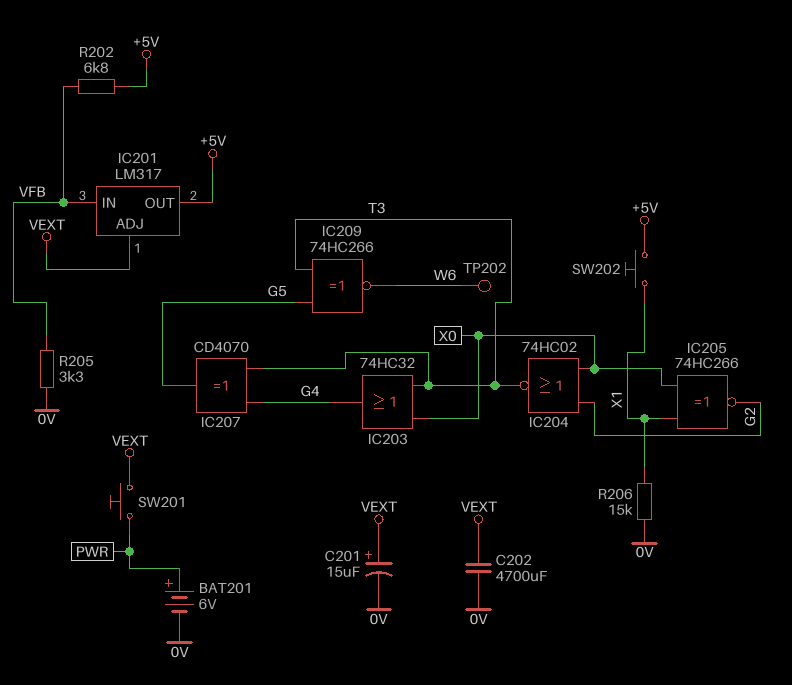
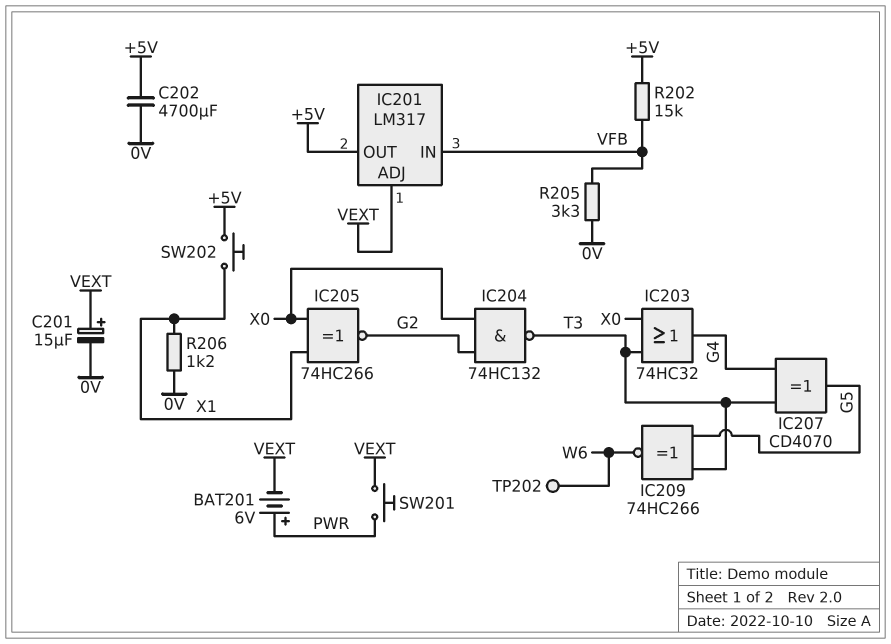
BAT201: 6V (plus PWR, minus 0V) -> 6V (plus PWR, minus VEXT)
C202: 4700uF (0V, VEXT) -> 4700uF (+5V, 0V)
IC204: NOR 74HC02 (in G2, in X0, out T3) -> NAND 74HC132 (in G2, in X0, out T3)
R202: 6.8k (+5V, VFB) -> 15k (+5V, VFB)
R206: 15k (0V, X1) -> 1.2k (0V, X1)

